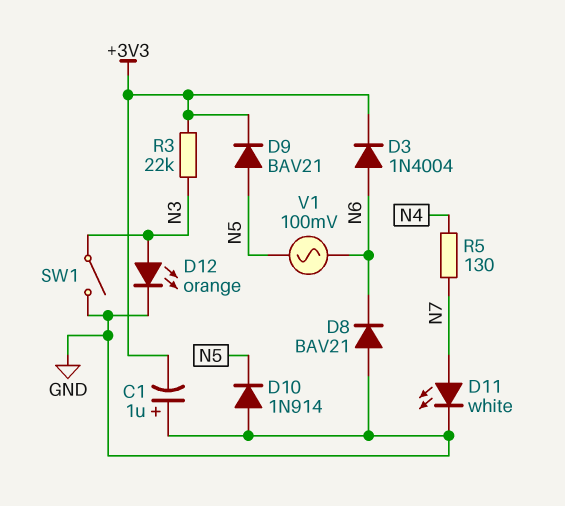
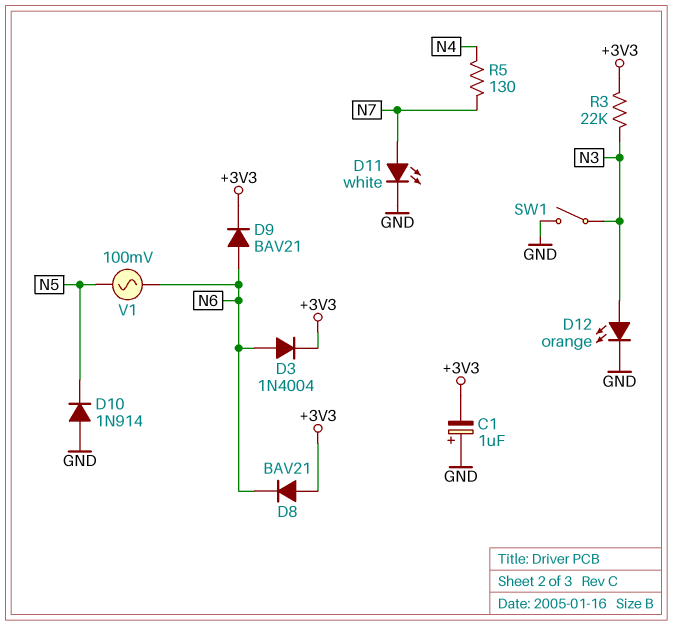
D8: diode BAV21 (A GND, K N6) -> diode BAV21 (A +3V3, K N6)
D9: diode BAV21 (A N5, K +3V3) -> diode BAV21 (A N6, K +3V3)

